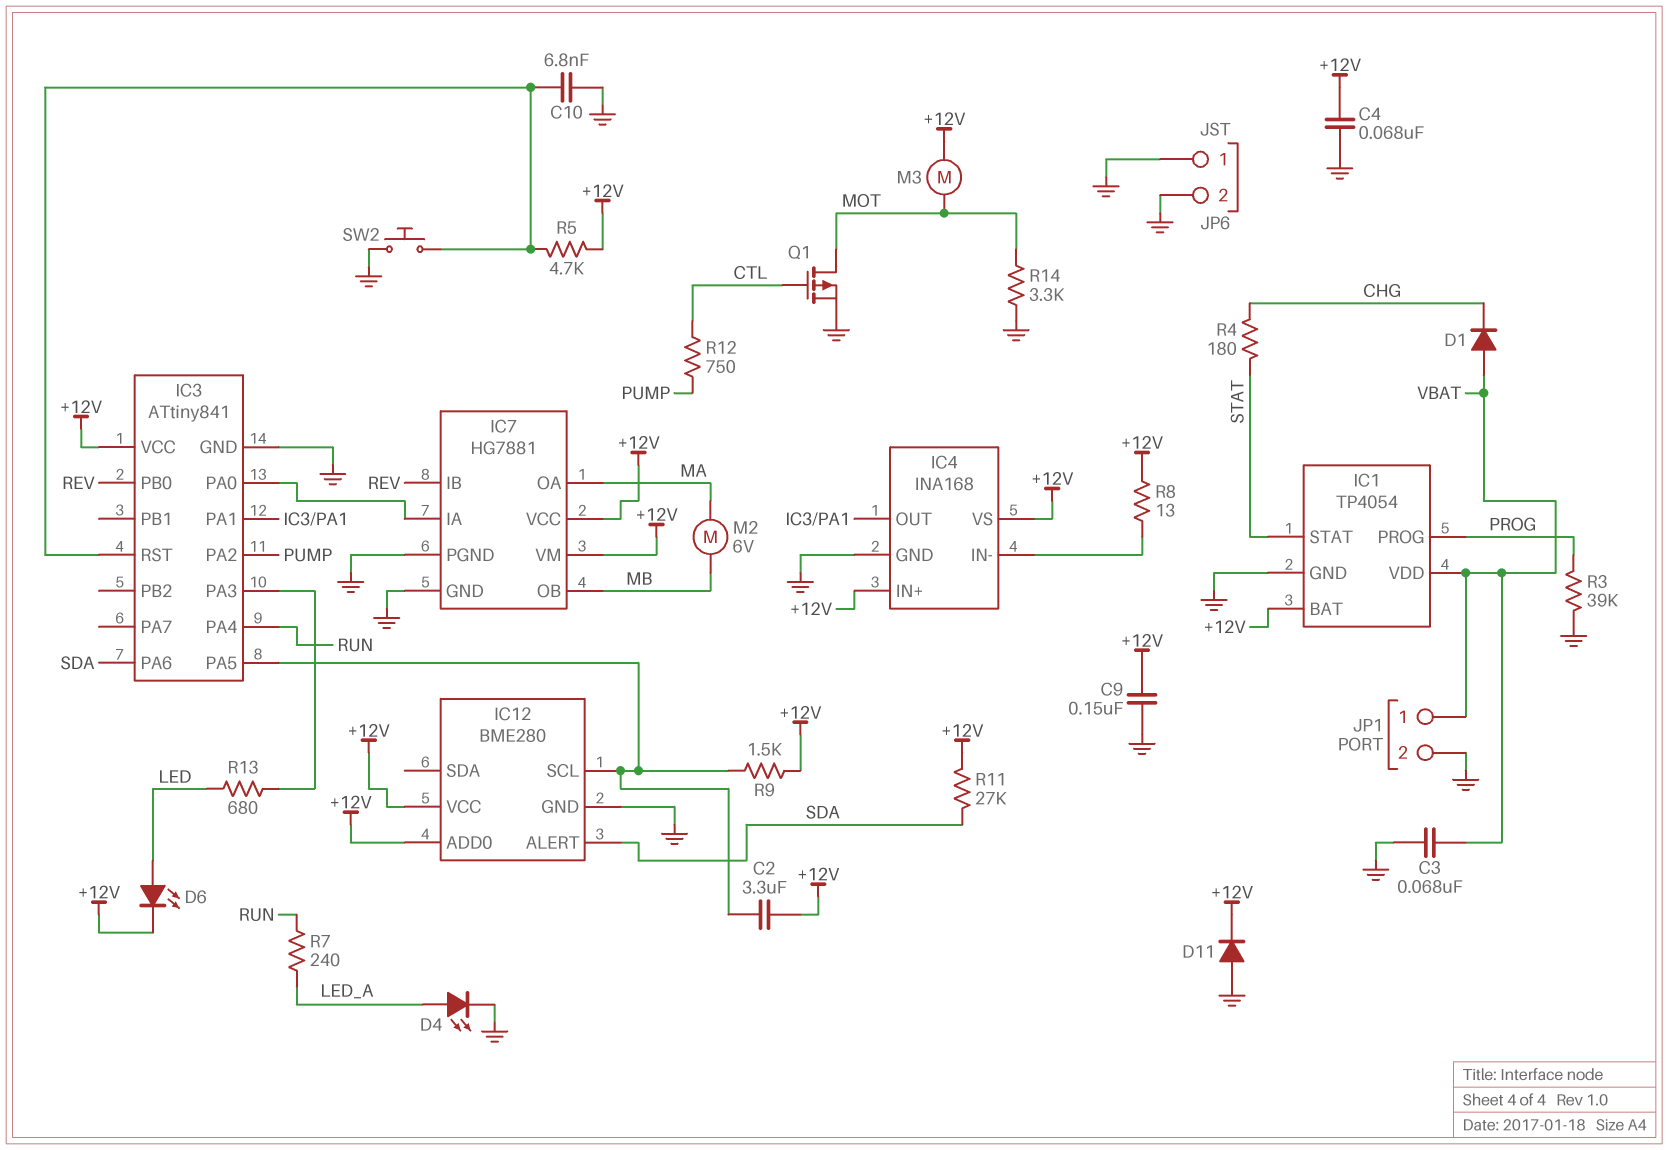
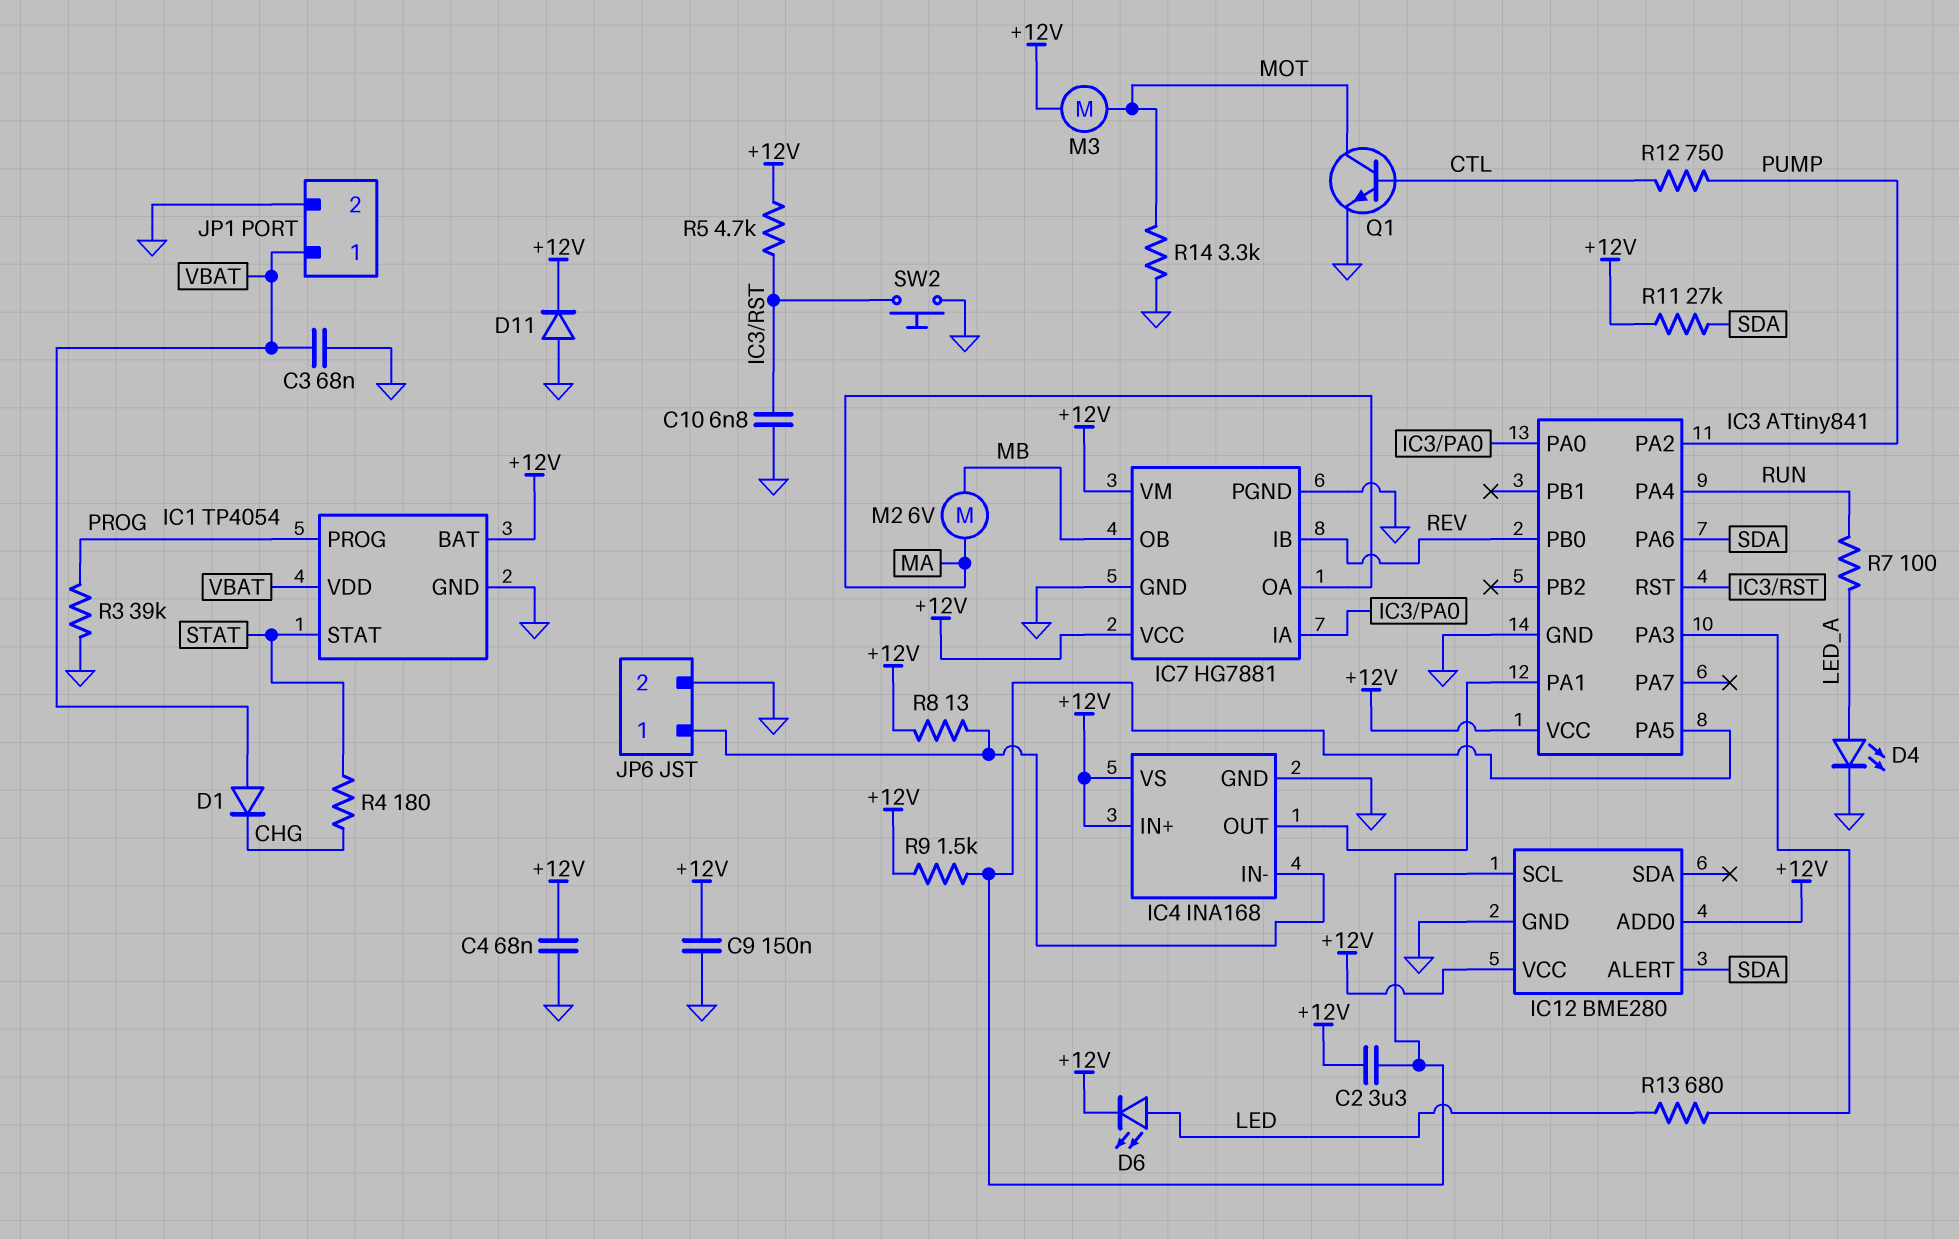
JP6 pin 1: GND -> IC4/IN-
Q1: PMOS (G CTL, D MOT, S GND) -> NPN (B CTL, C MOT, E GND)
R7: 240 (LED_A, RUN) -> 100 (LED_A, RUN)

